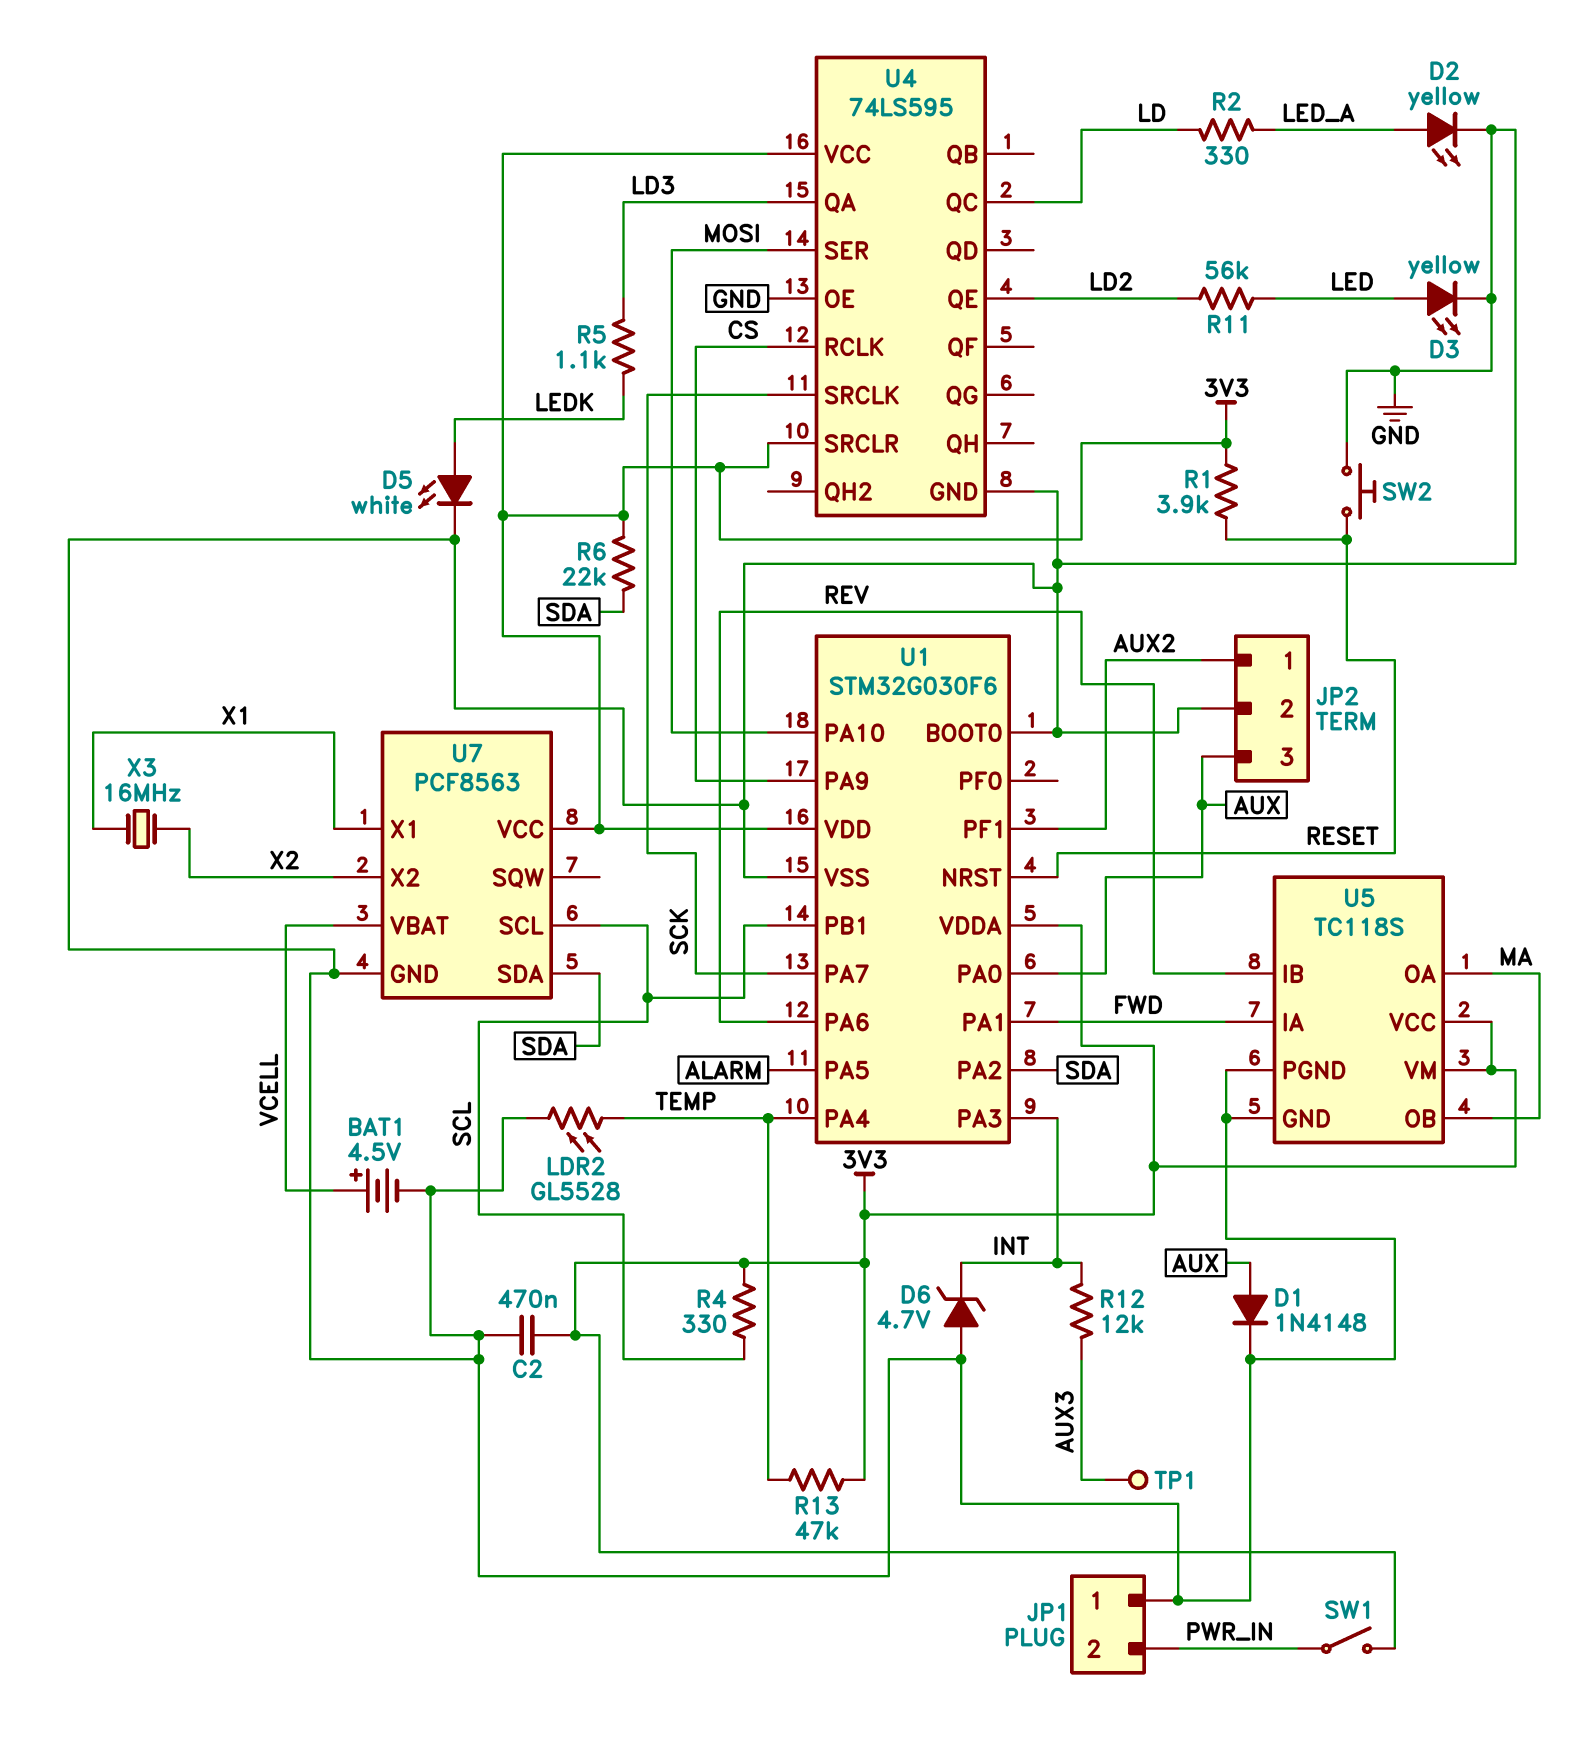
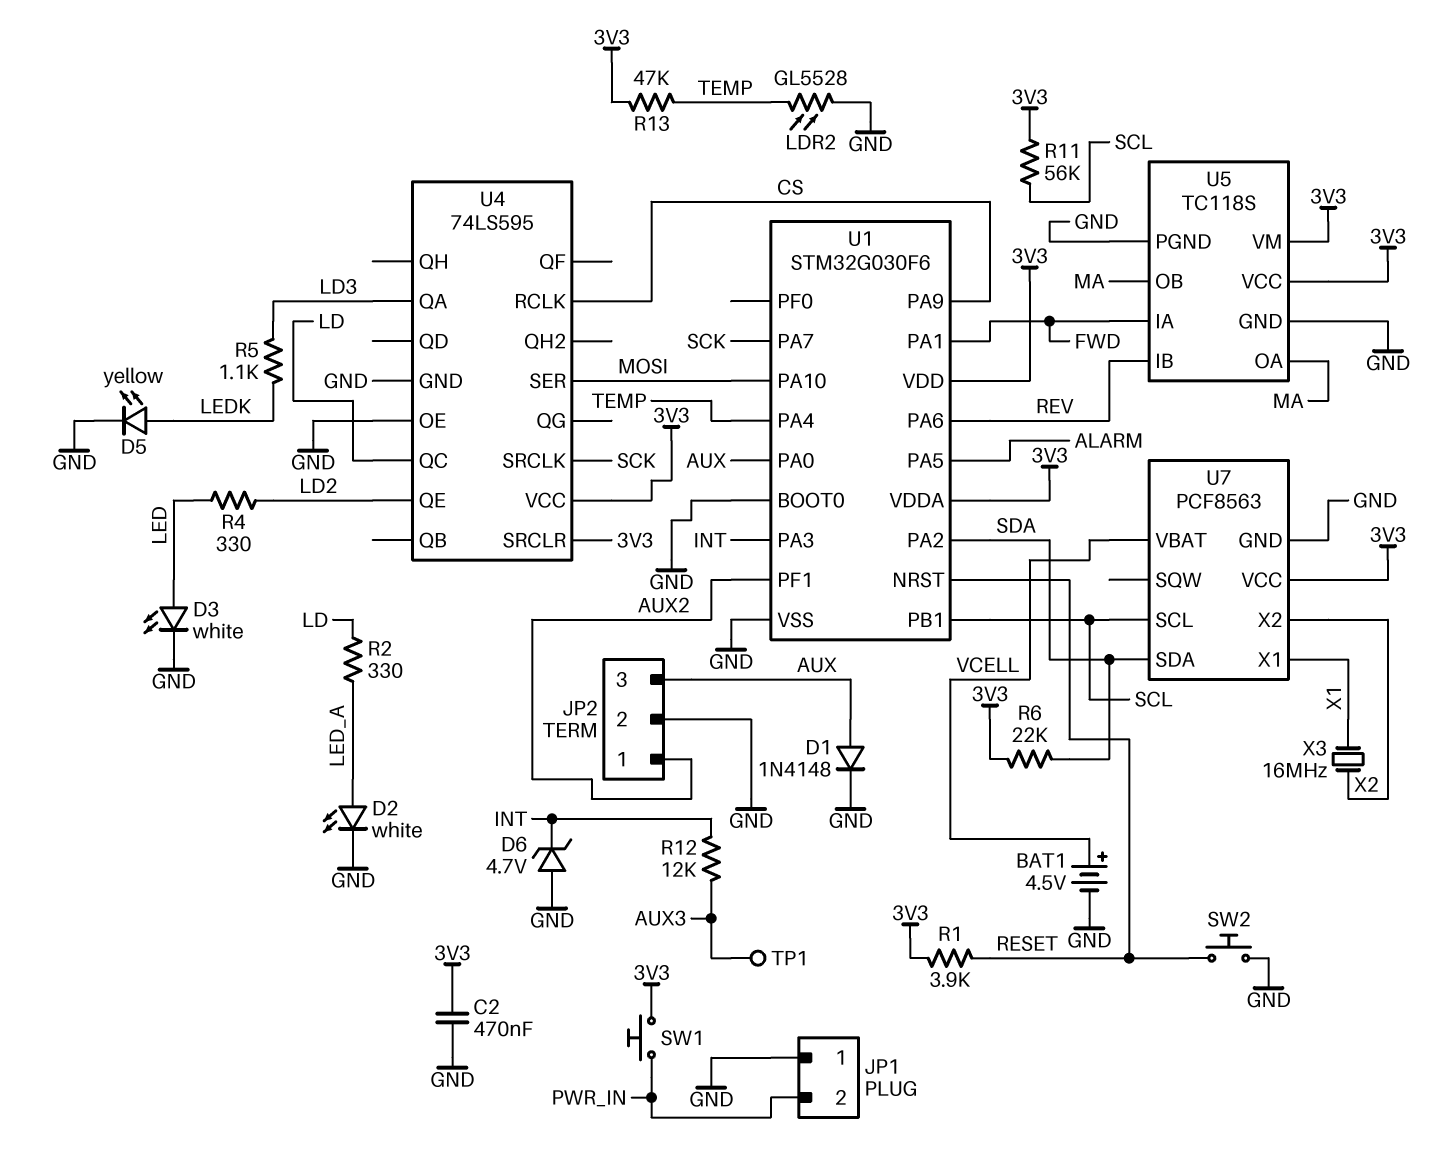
D2: LED yellow (A LED_A, K GND) -> LED white (A LED_A, K GND)
D3: LED yellow (A LED, K GND) -> LED white (A LED, K GND)
D5: LED white (A LEDK, K GND) -> LED yellow (A LEDK, K GND)
R4: 330 (3V3, SCL) -> 330 (LD2, LED)
R11: 56k (LD2, LED) -> 56k (3V3, SCL)
SW1: switch (3V3, PWR_IN) -> button (3V3, PWR_IN)

